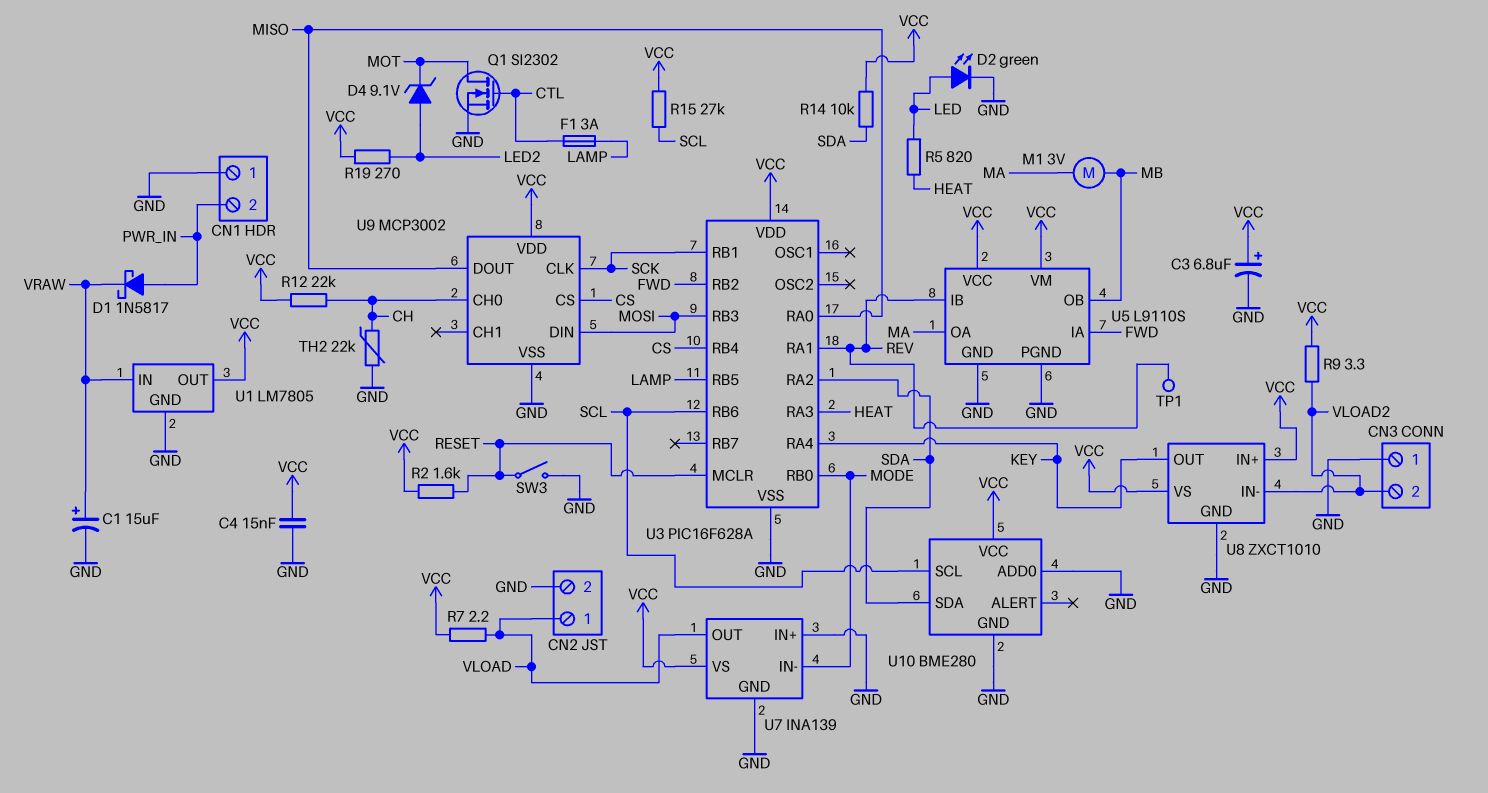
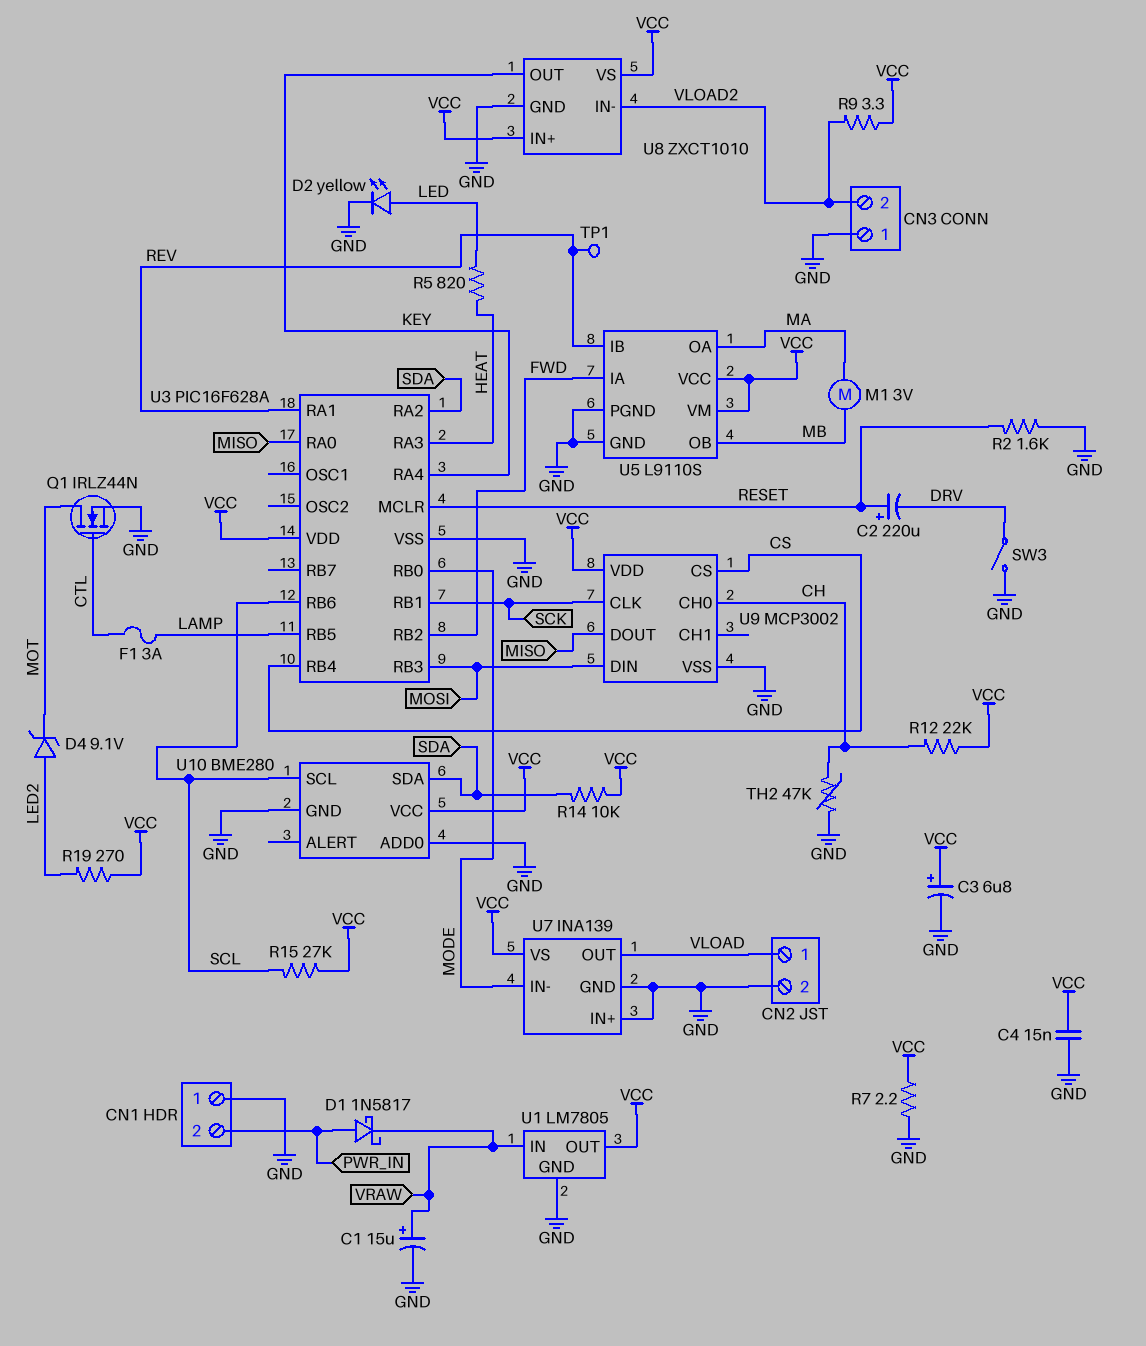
C2: none -> 220uF (plus RESET, minus DRV)
D2: LED green (A LED, K GND) -> LED yellow (A LED, K GND)
Q1: NMOS SI2302 (G CTL, D MOT, S GND) -> NMOS IRLZ44N (G CTL, D MOT, S GND)
R2: 1.6k (RESET, VCC) -> 1.6k (GND, RESET)
R7: 2.2 (VCC, VLOAD) -> 2.2 (GND, VCC)
SW3: switch (GND, RESET) -> switch (DRV, GND)
TH2: 22k (CH, GND) -> 47k (CH, GND)

